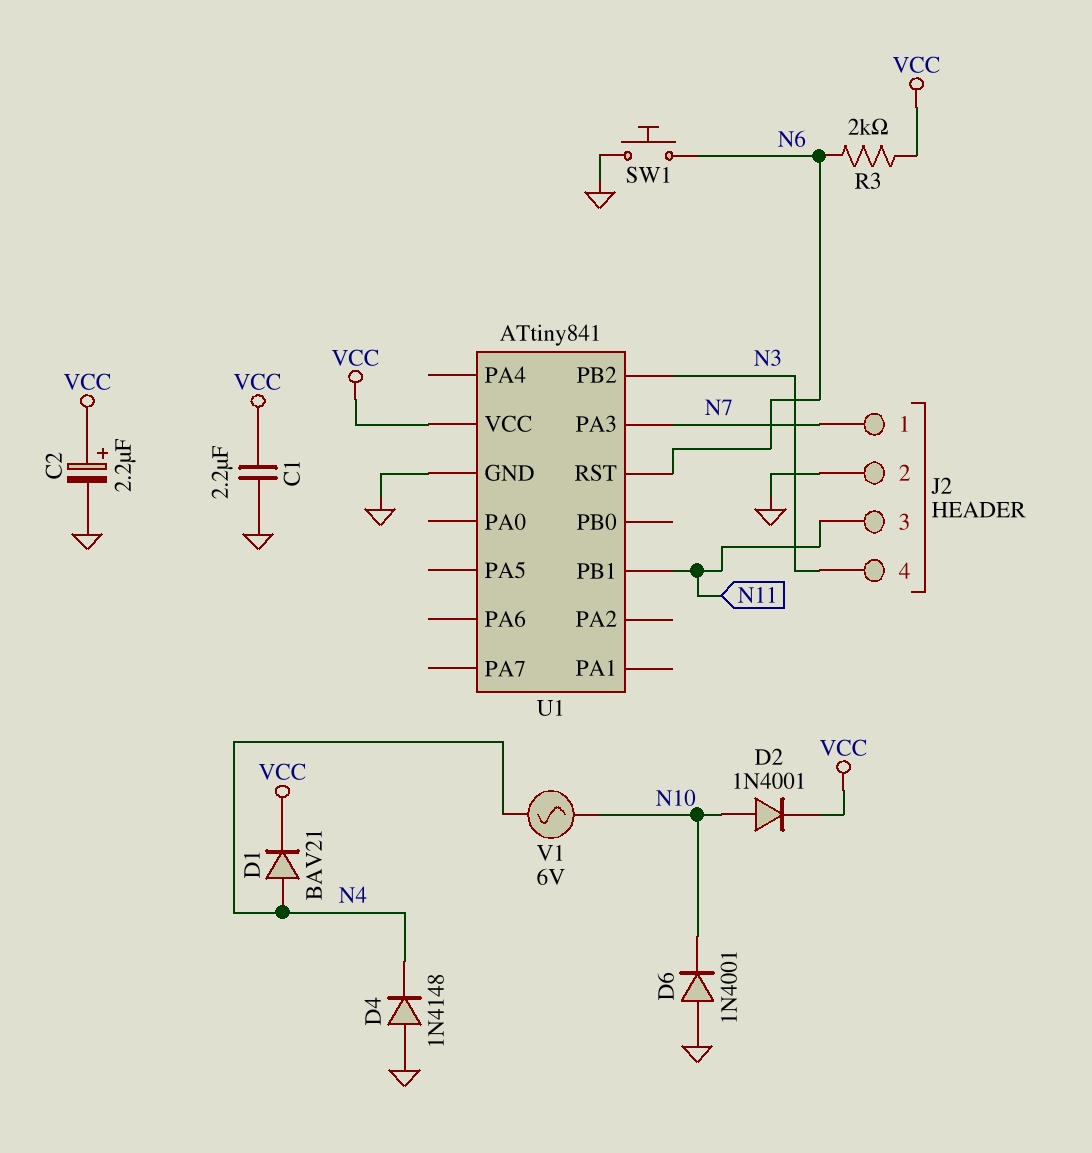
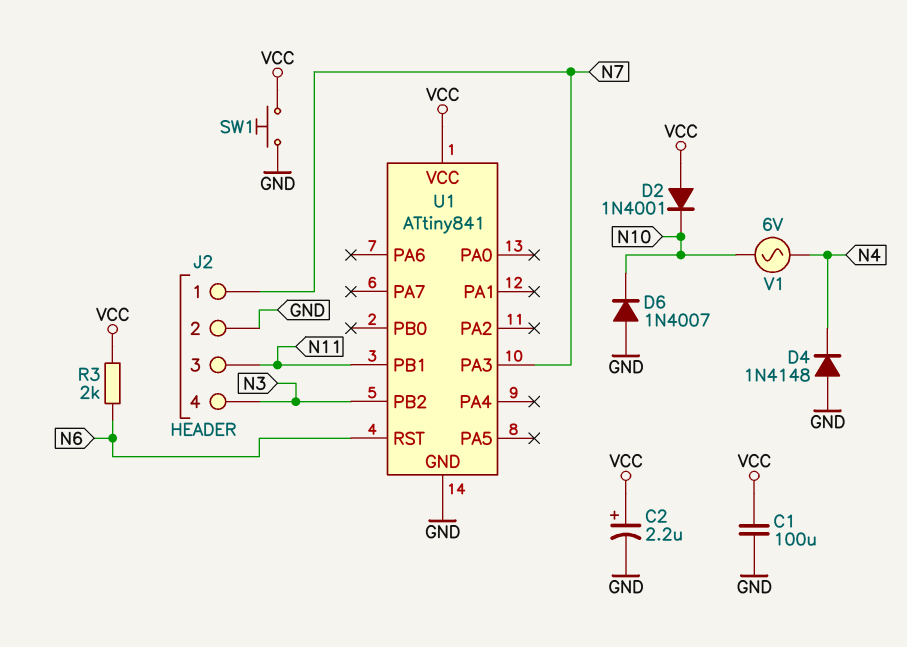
C1: 2.2uF (GND, VCC) -> 100uF (GND, VCC)
D1: diode BAV21 (A N4, K VCC) -> none
D2: diode 1N4001 (A N10, K VCC) -> diode 1N4001 (A VCC, K N10)
D6: diode 1N4001 (A GND, K N10) -> diode 1N4007 (A GND, K N10)
SW1: button (GND, N6) -> button (GND, VCC)

